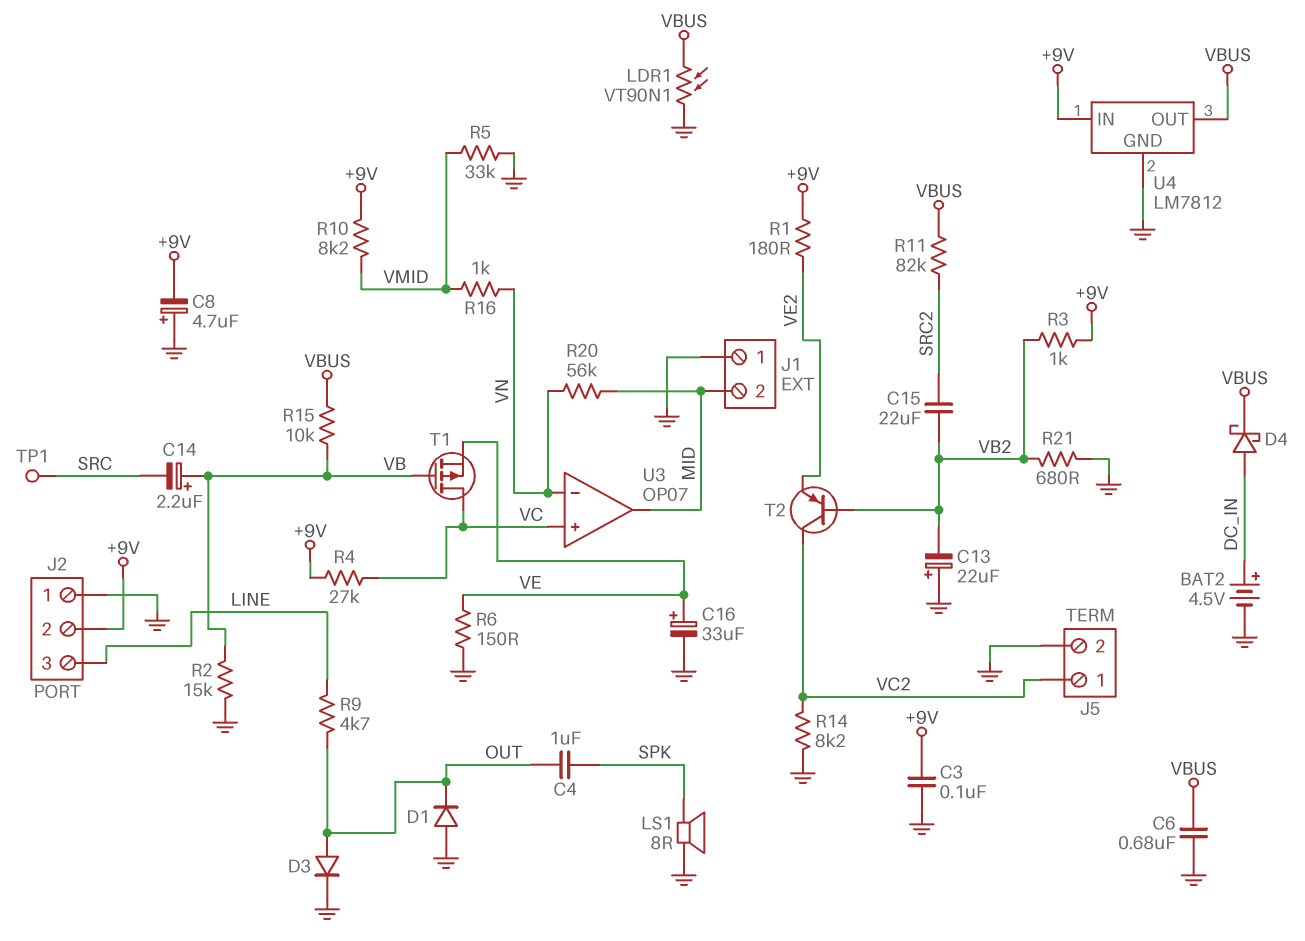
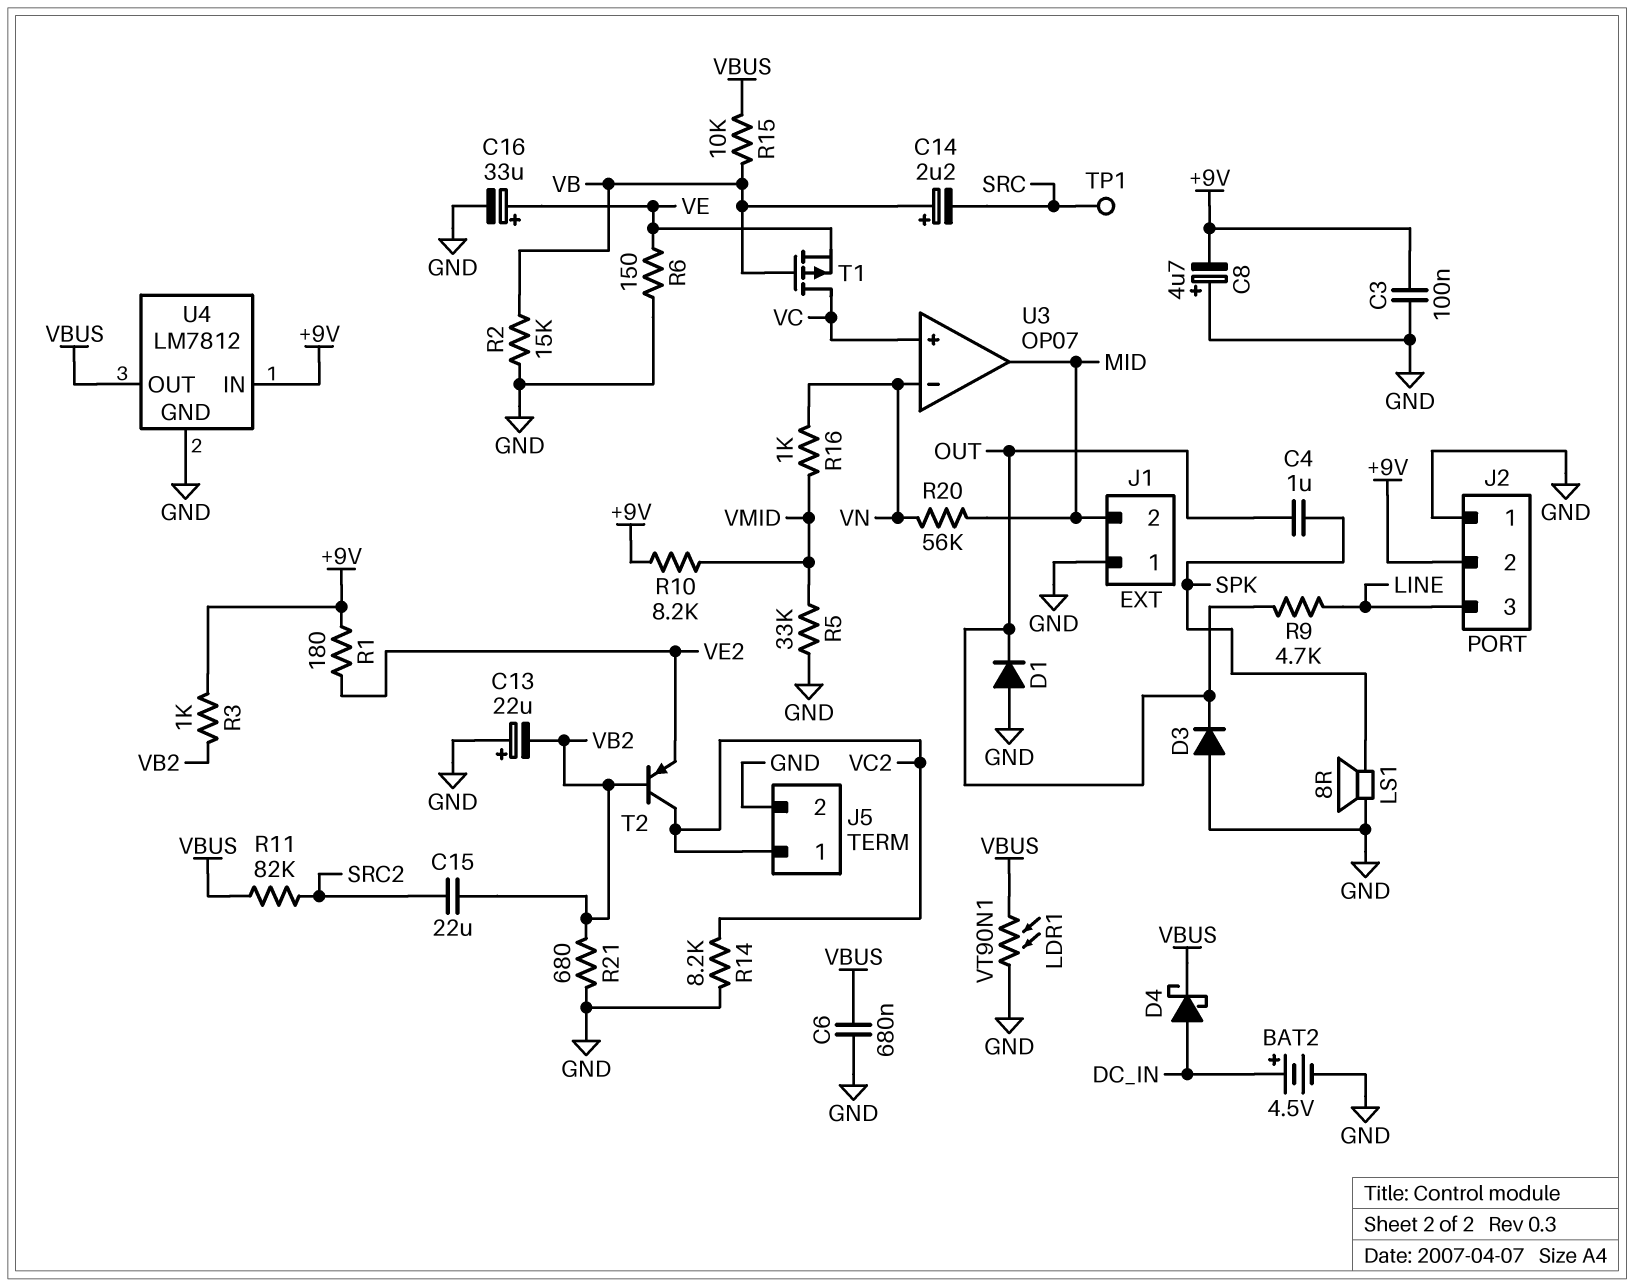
D3: diode (A OUT, K GND) -> diode (A GND, K OUT)
R4: 27k (+9V, VC) -> none

